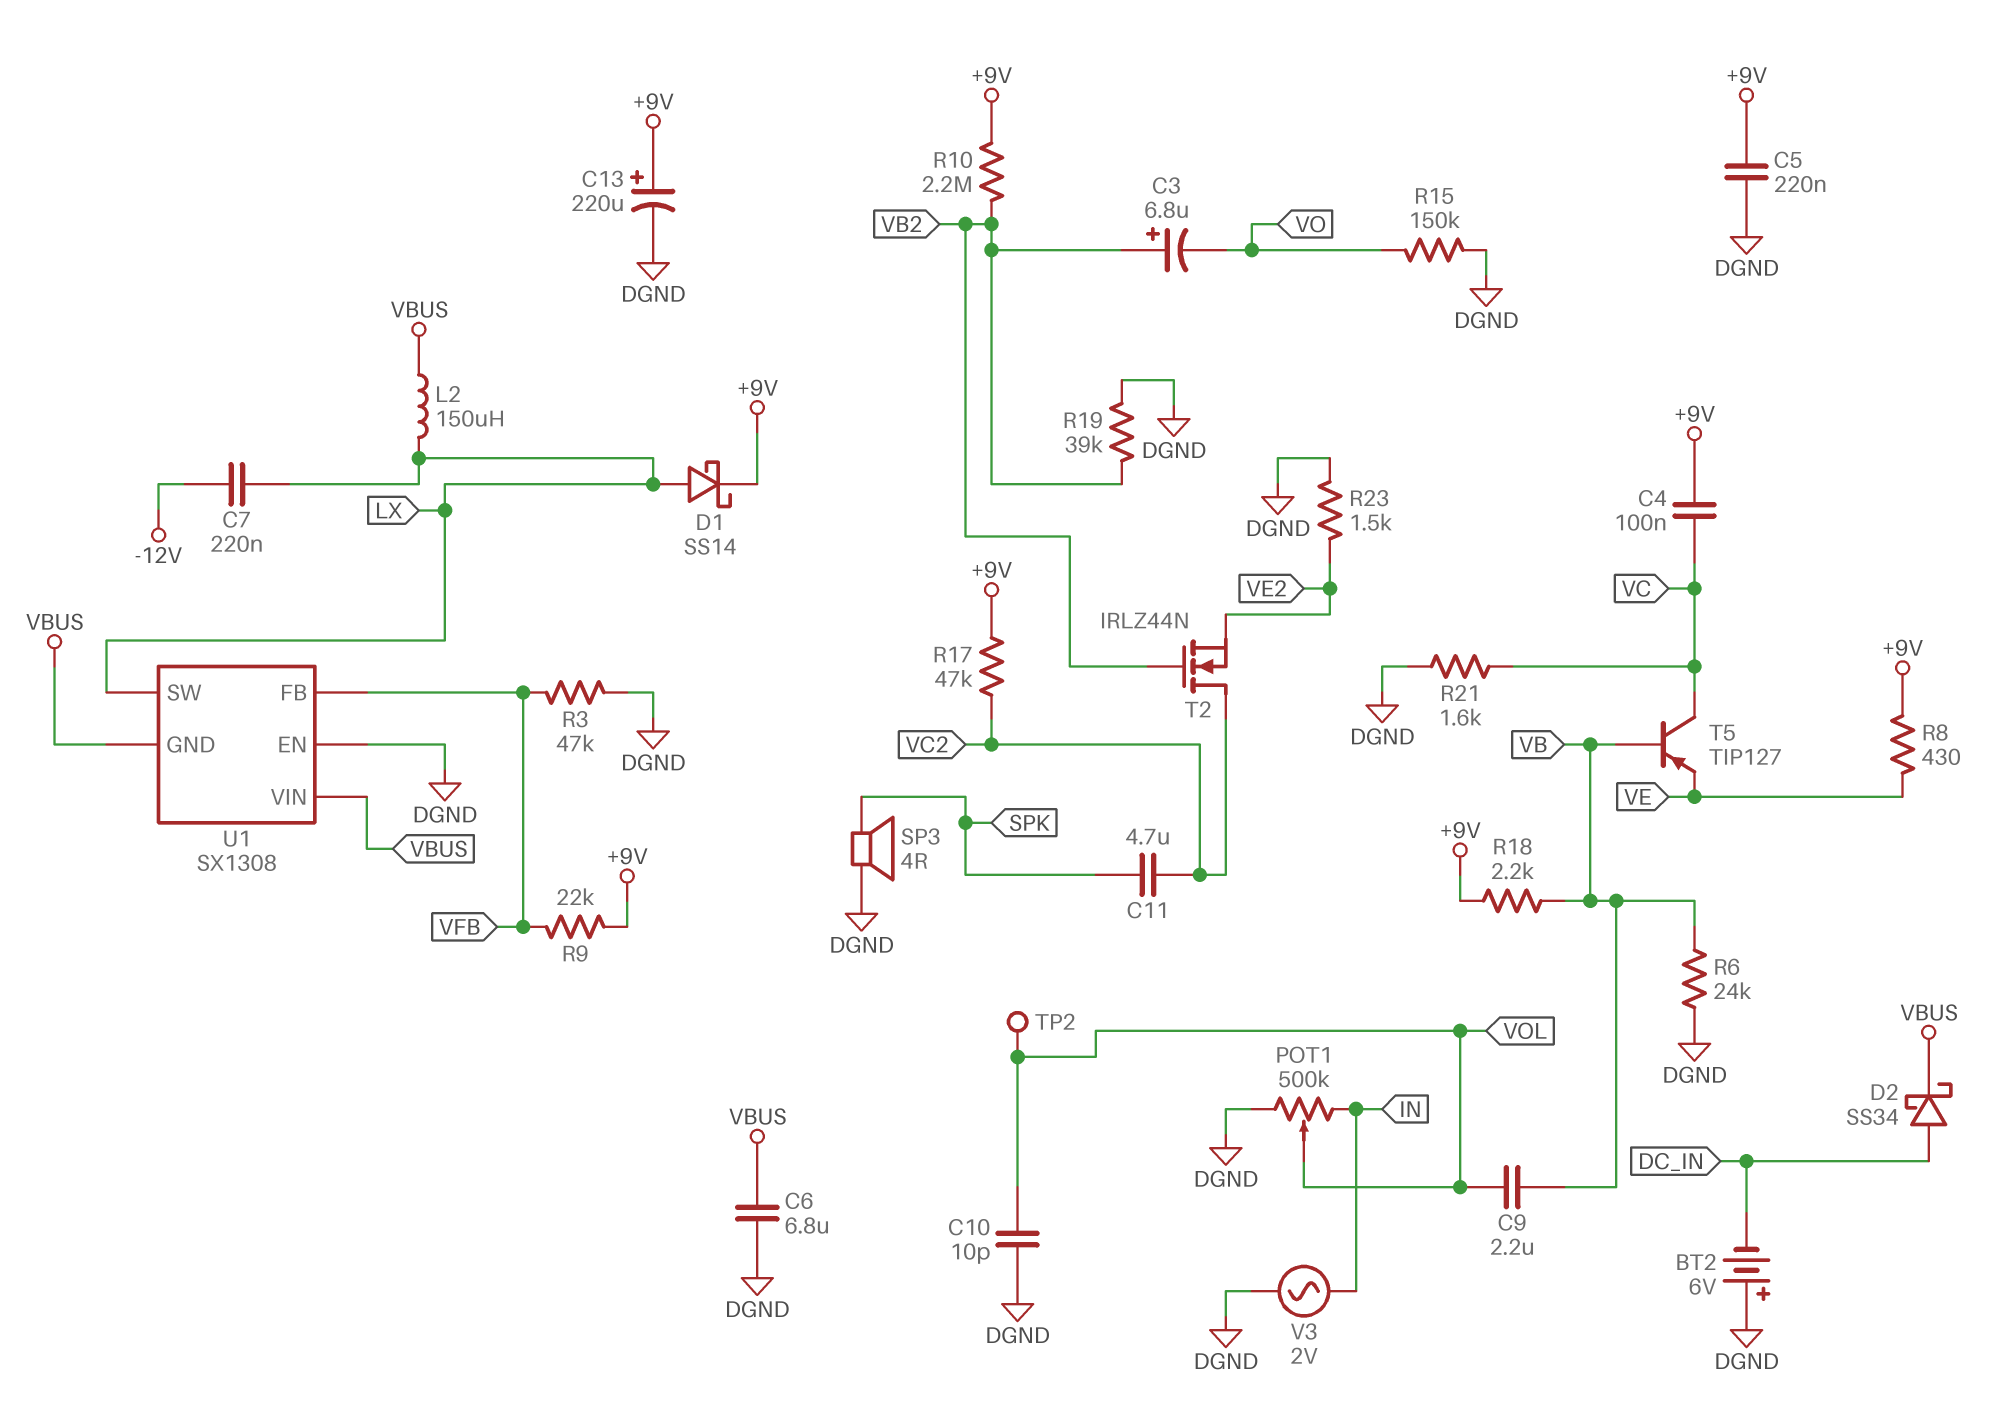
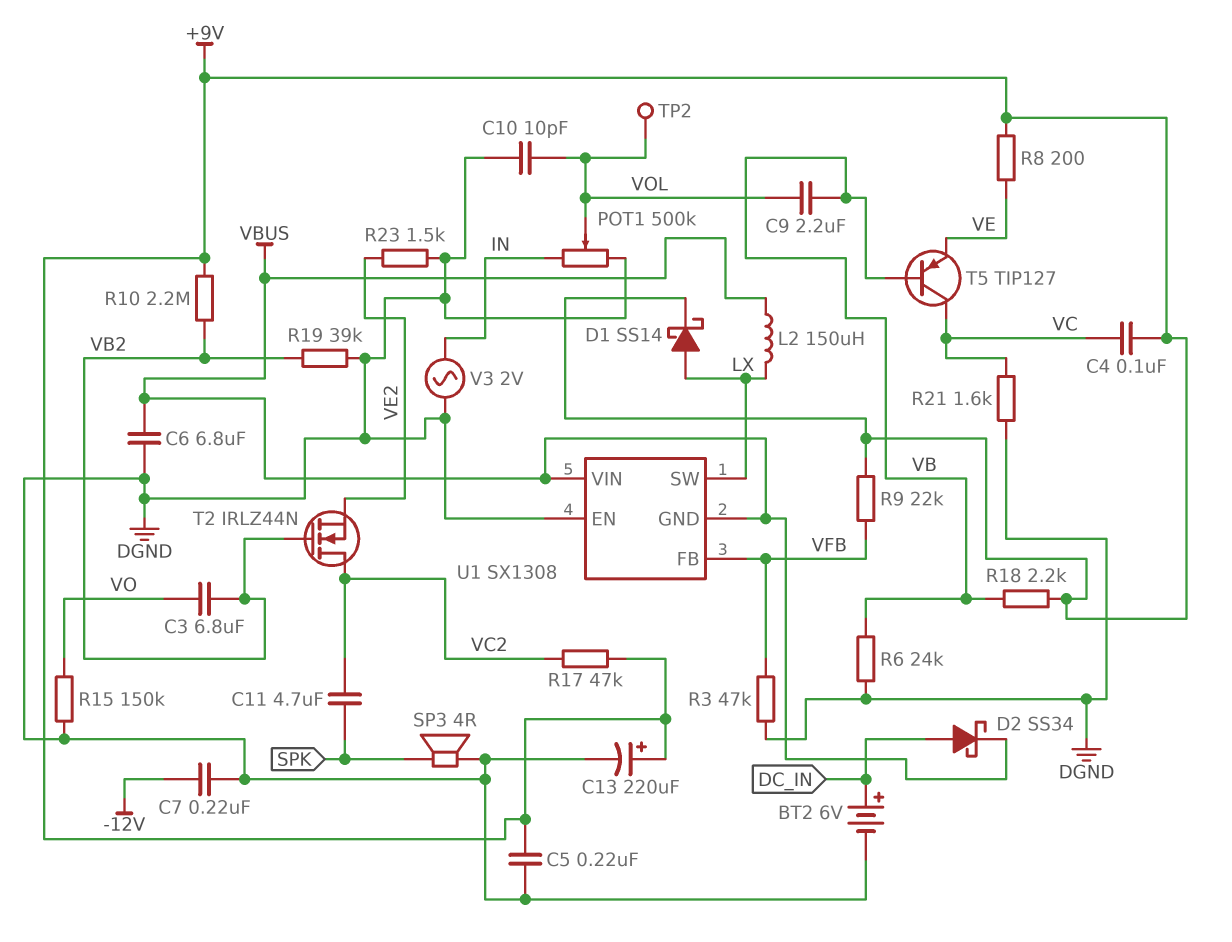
BT2: 6V (plus DGND, minus DC_IN) -> 6V (plus DC_IN, minus DGND)
C3: 6.8uF (plus VB2, minus VO) -> 6.8uF (VB2, VO)
C7: 220nF (-12V, LX) -> 220nF (-12V, DGND)
R8: 430 (+9V, VE) -> 200 (+9V, VE)

